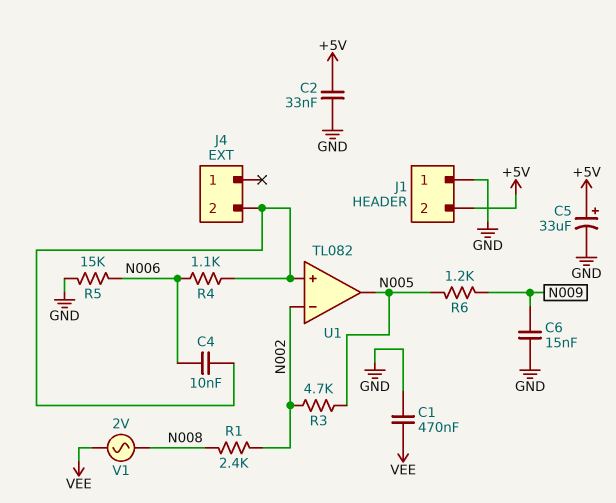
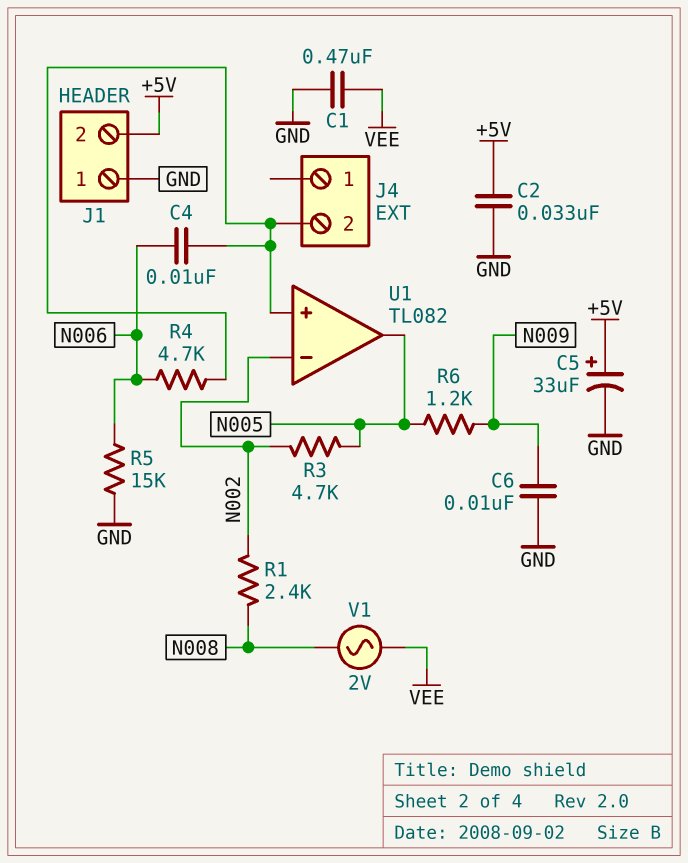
C6: 15nF (GND, N009) -> 10nF (GND, N009)
R4: 1.1k (J4/2, N006) -> 4.7k (J4/2, N006)

